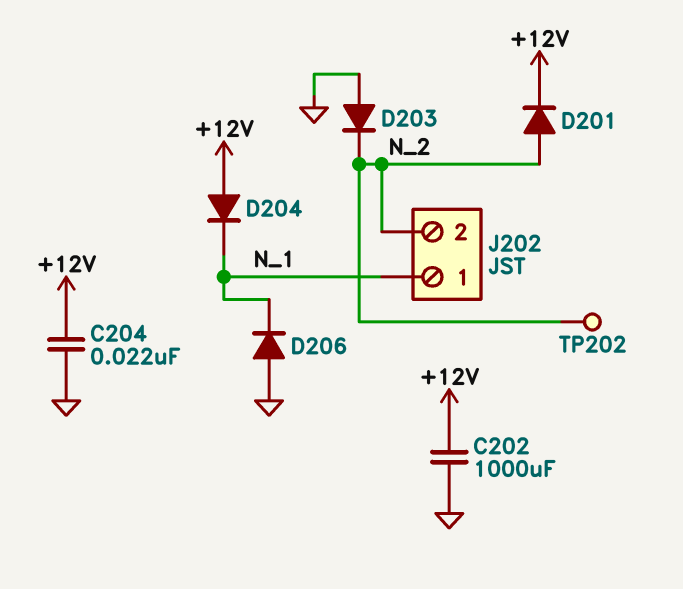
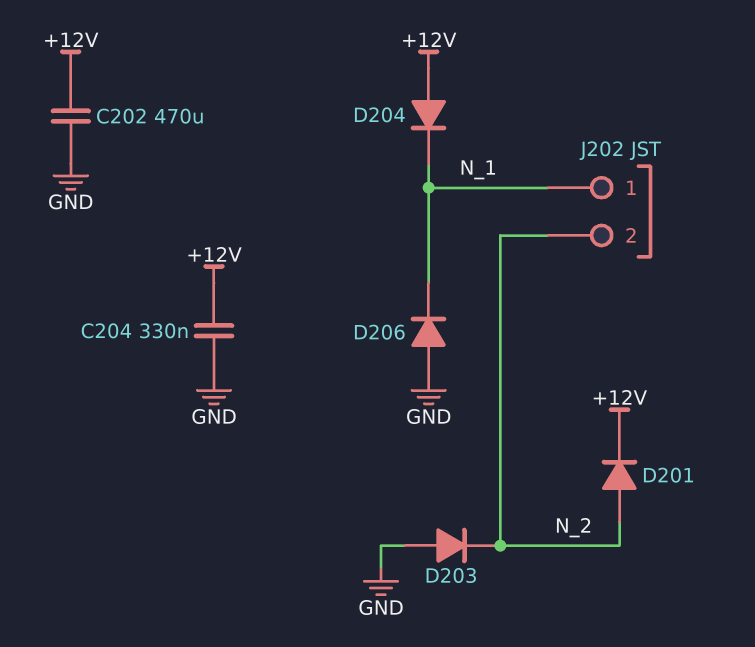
C202: 1000uF (+12V, GND) -> 470uF (+12V, GND)
C204: 22nF (+12V, GND) -> 330nF (+12V, GND)
TP202: test point (N_2) -> none

